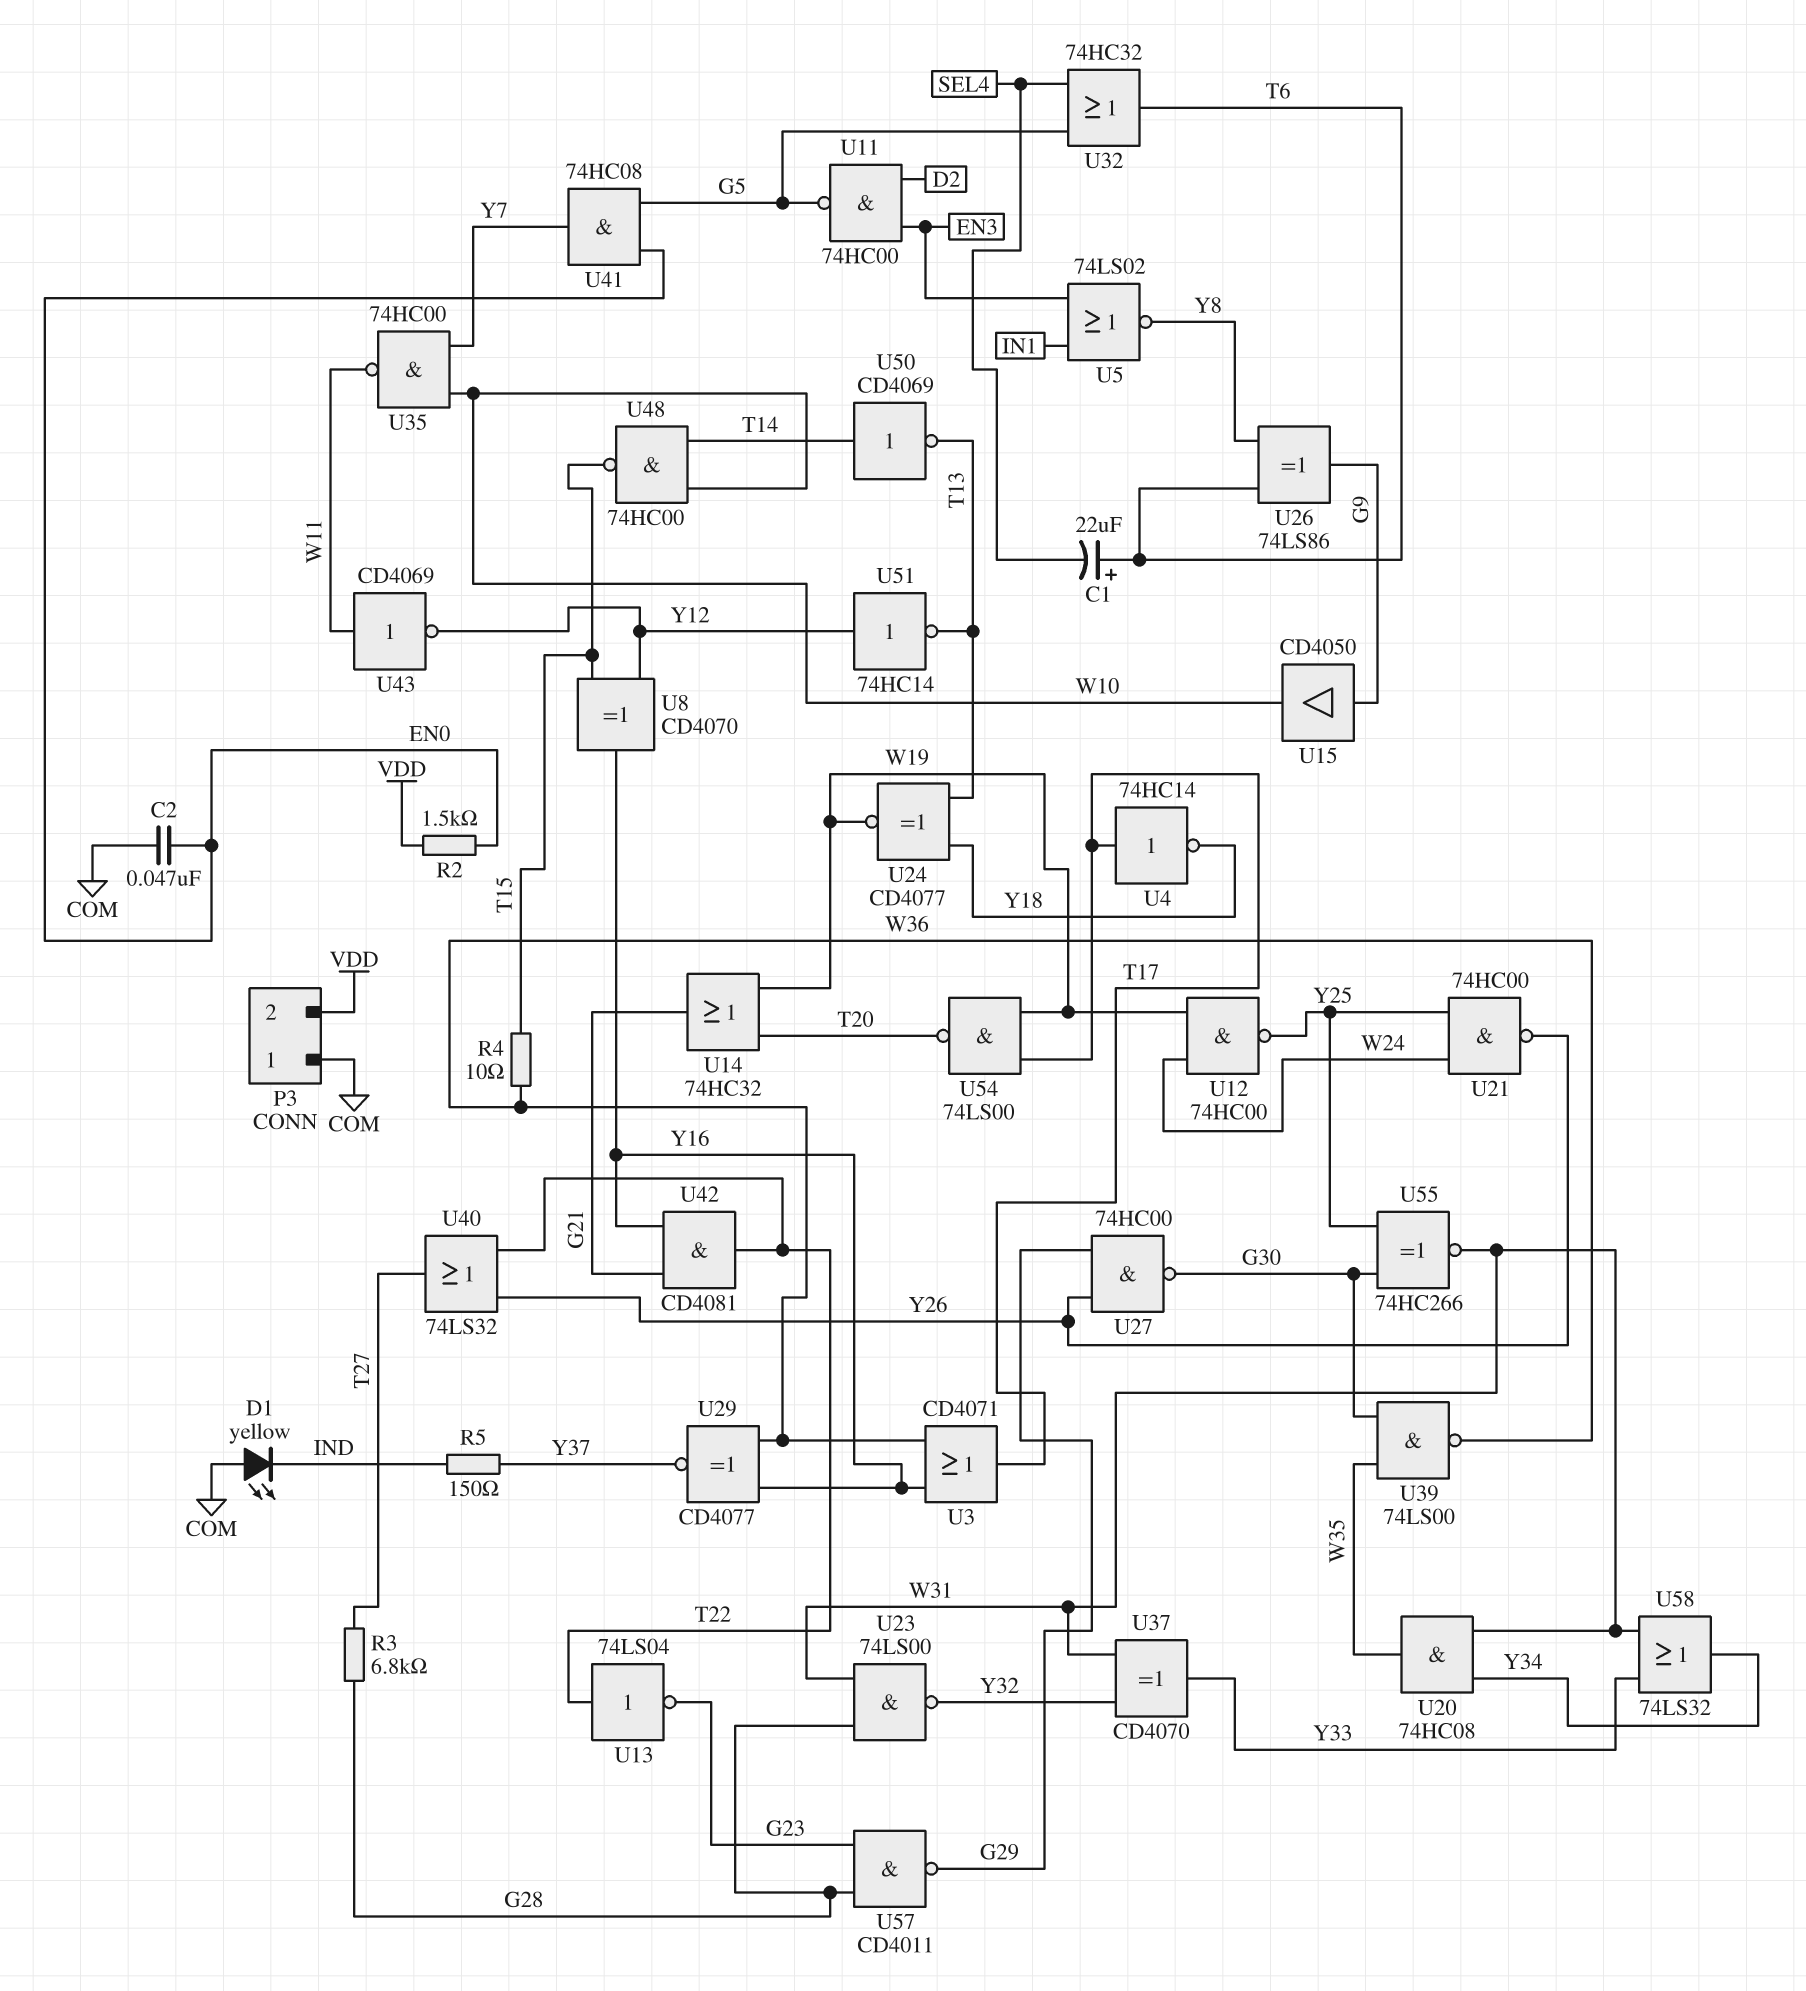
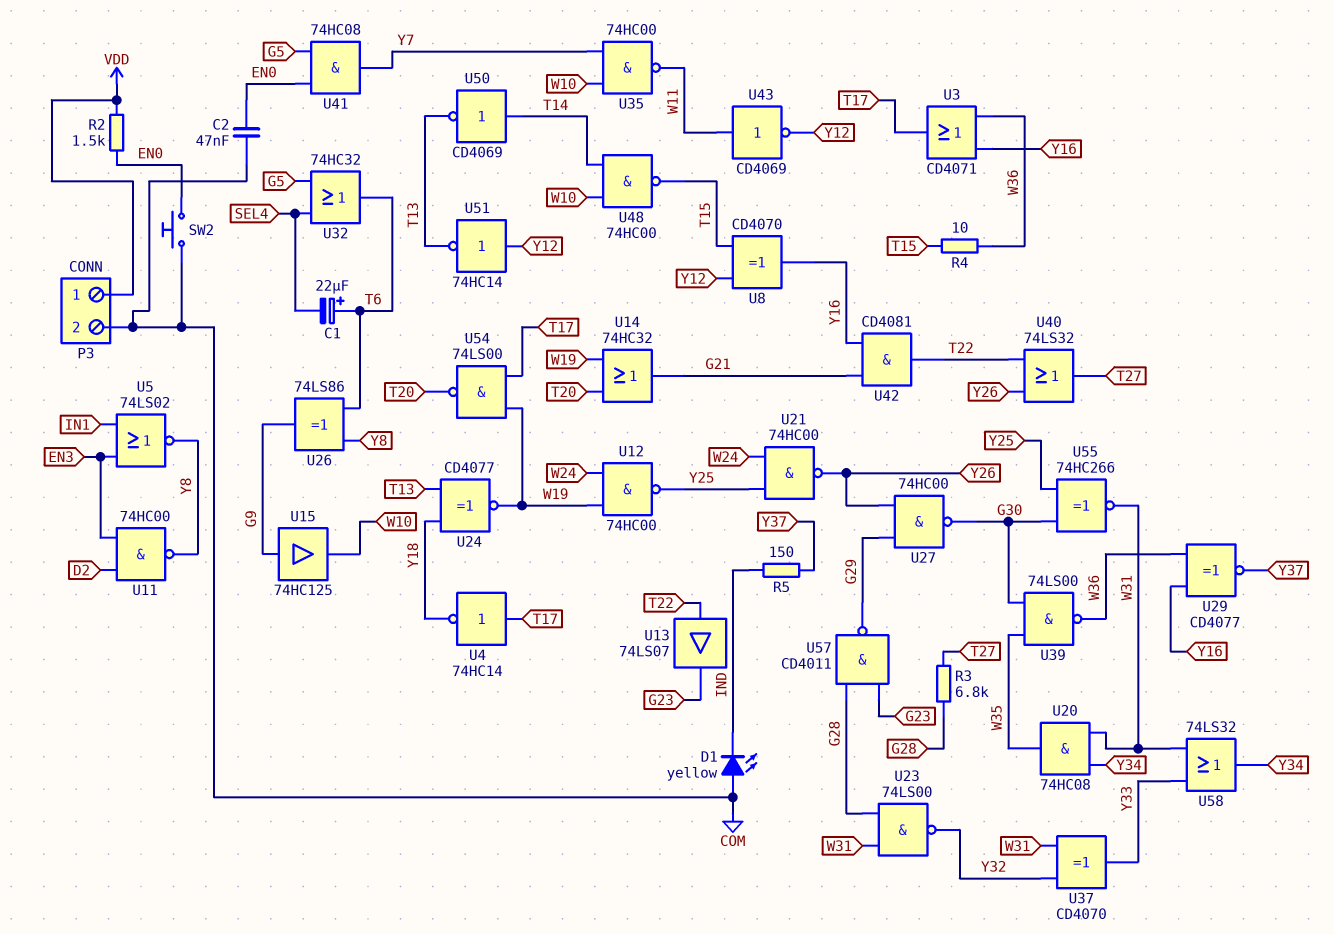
P3 pin 1: COM -> VDD
P3 pin 2: VDD -> COM
SW2: none -> button (COM, EN0)
U11: NAND 74HC00 (in D2, in EN3, out G5) -> NAND 74HC00 (in D2, in EN3, out Y8)
U13: NOT 74LS04 (in T22, out G23) -> buffer 74LS07 (in T22, out G23)
U15: buffer CD4050 (in G9, out W10) -> buffer 74HC125 (in G9, out W10)

